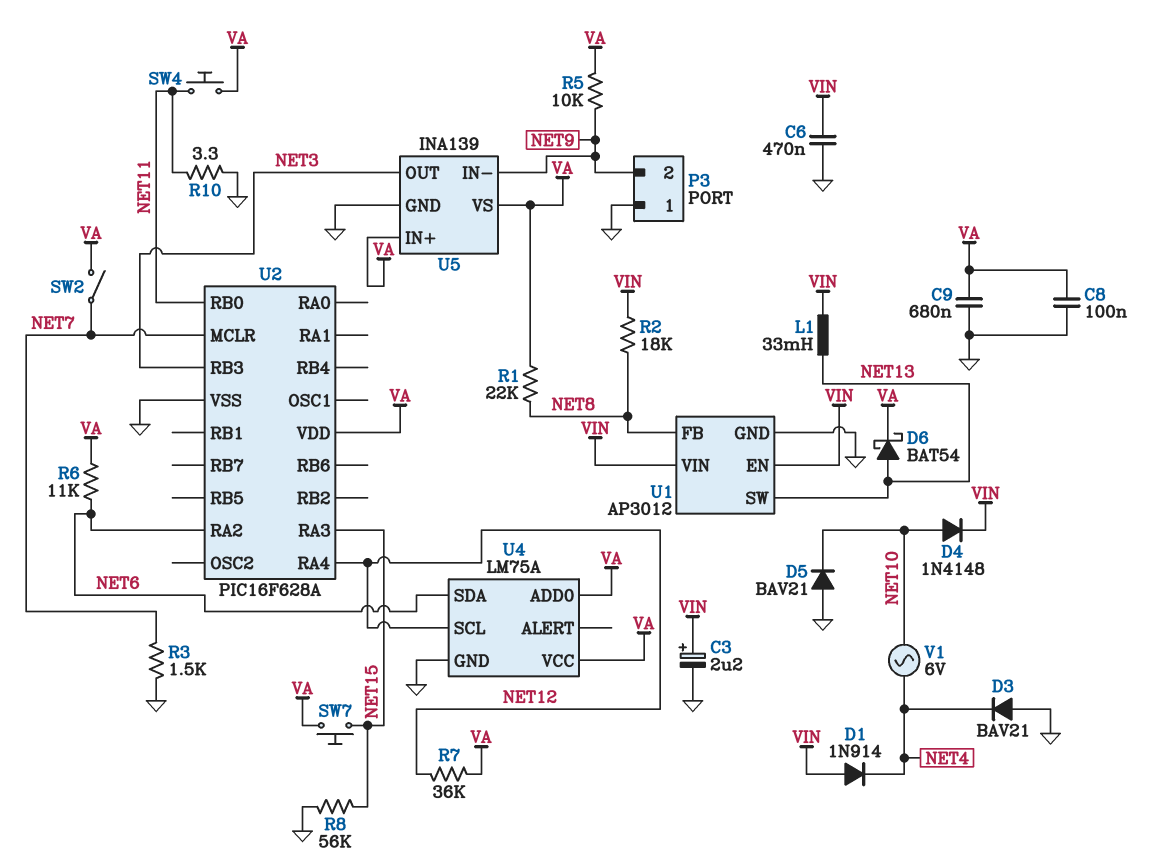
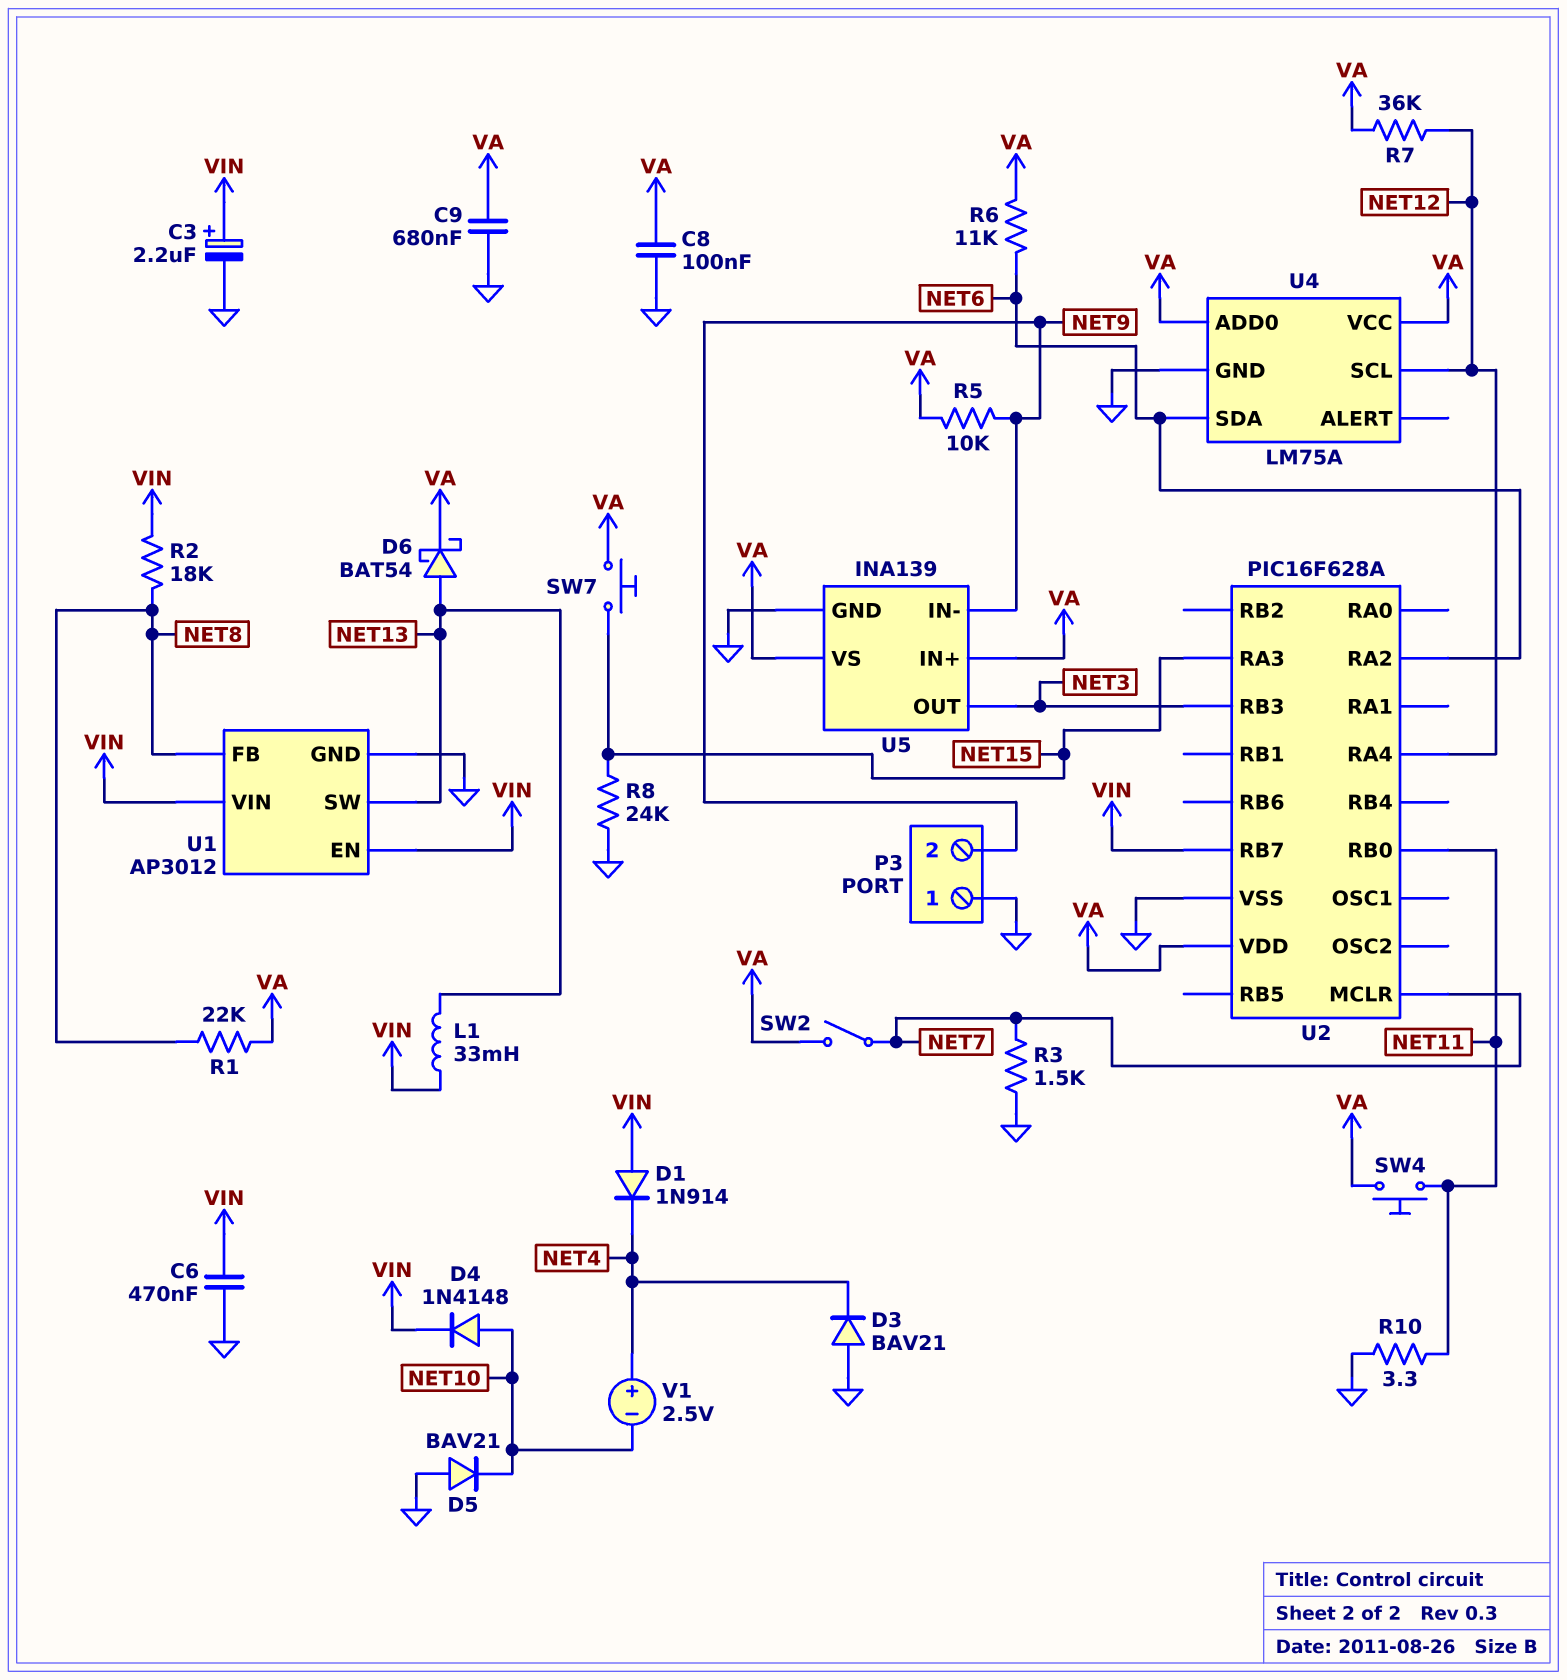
R8: 56k (GND, NET15) -> 24k (GND, NET15)
U2 pin RB7: none -> VIN
V1: AC 6V (NET4, NET10) -> 2.5V (plus NET4, minus NET10)

